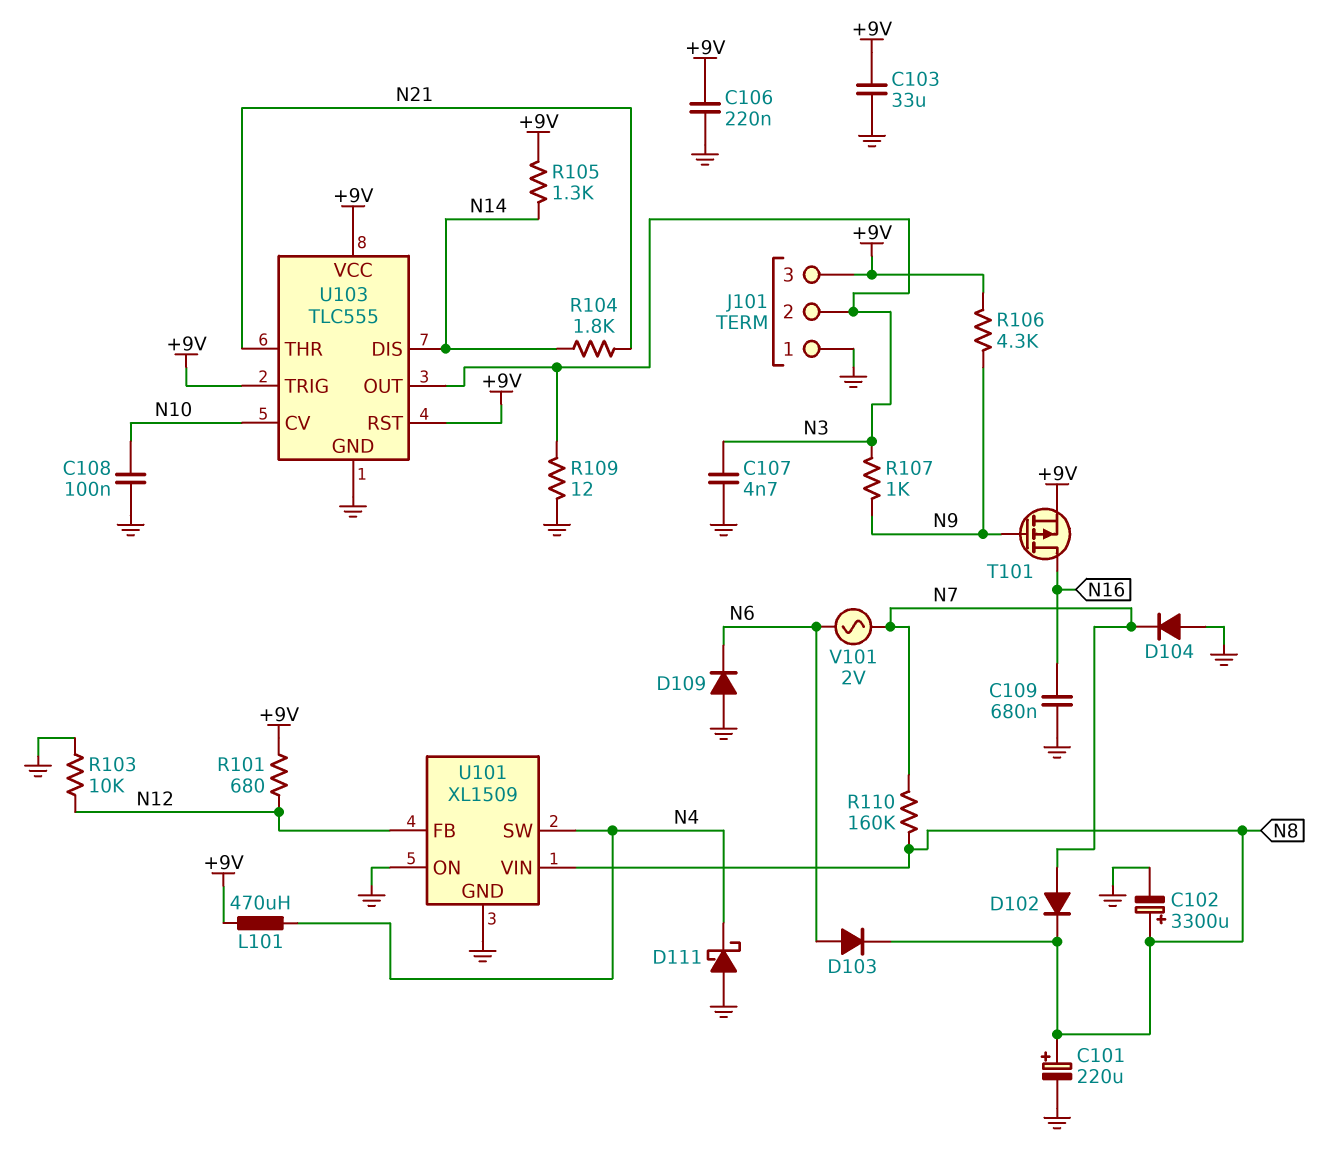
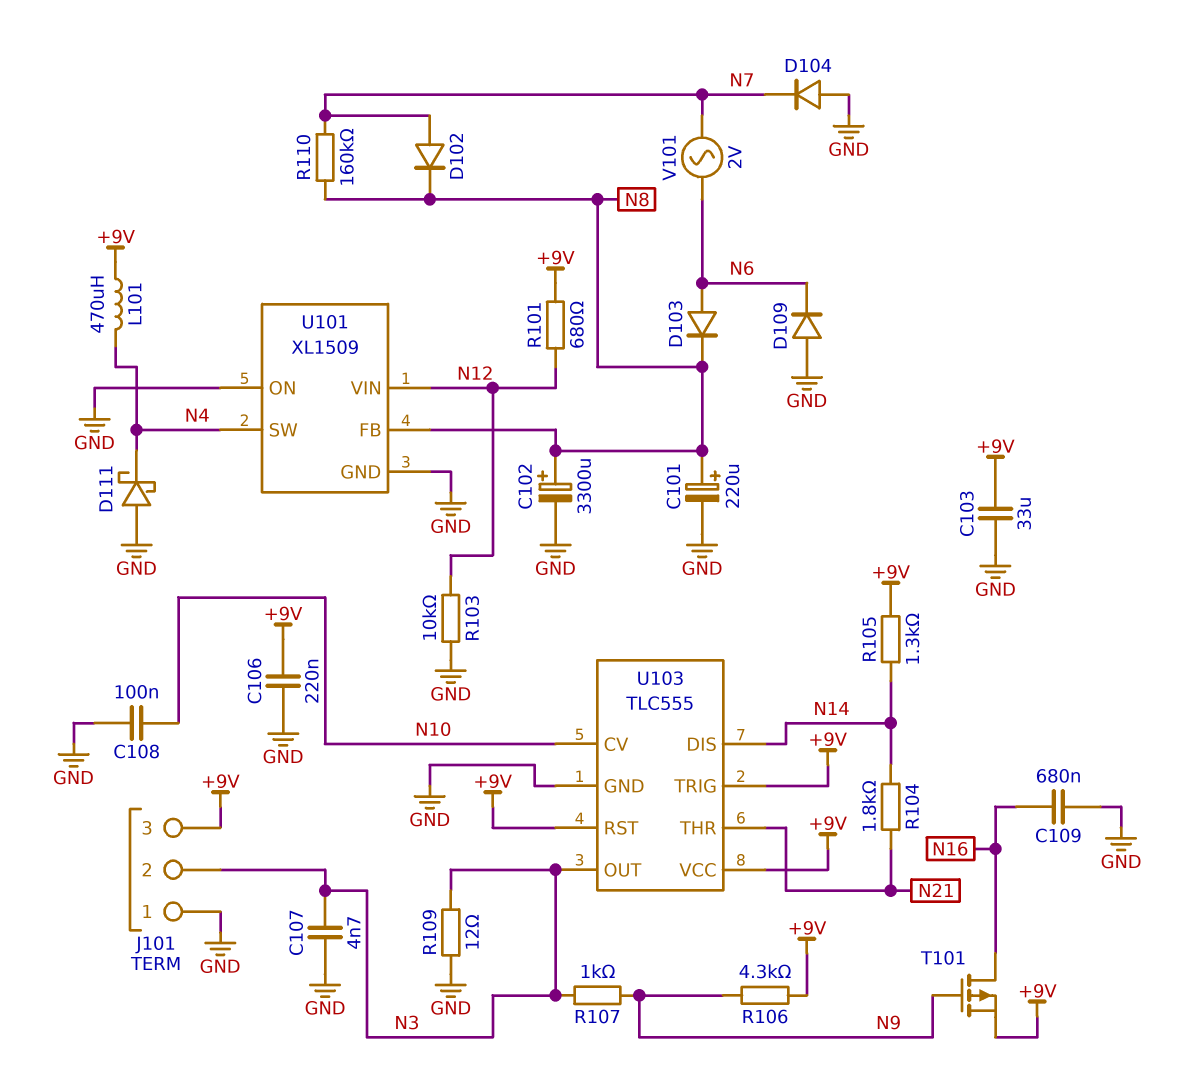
U101 pin FB: N12 -> N8
U101 pin VIN: N8 -> N12

